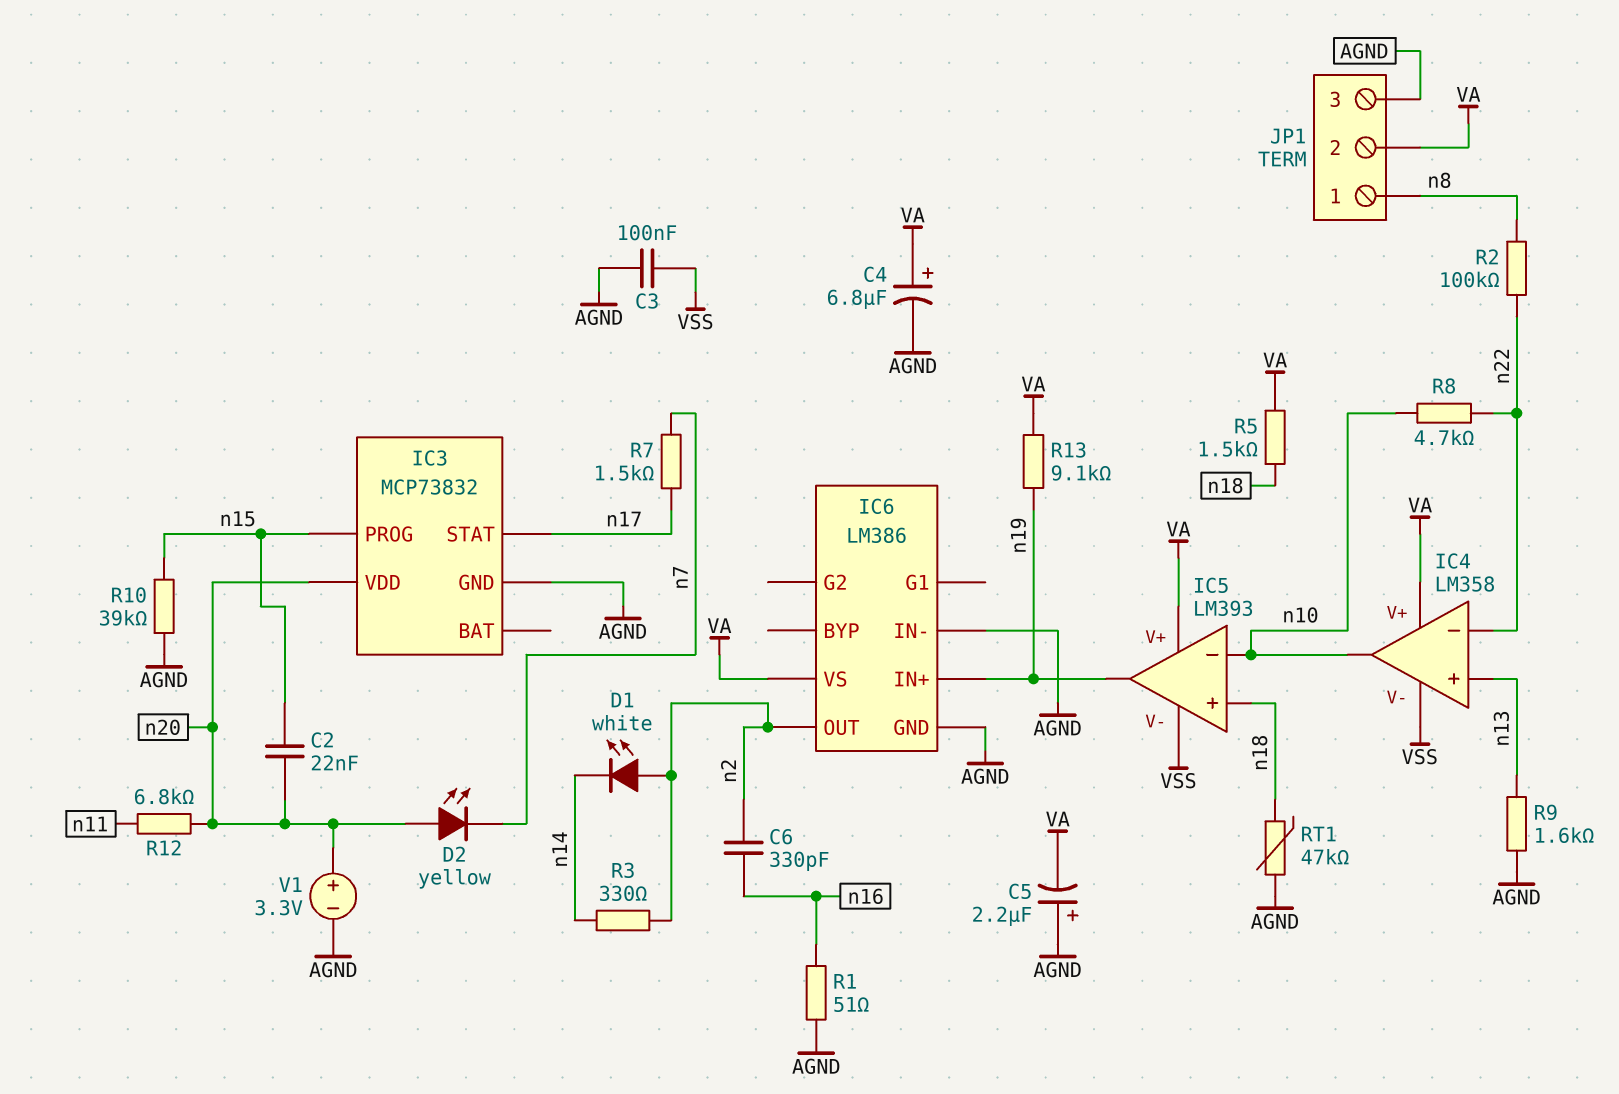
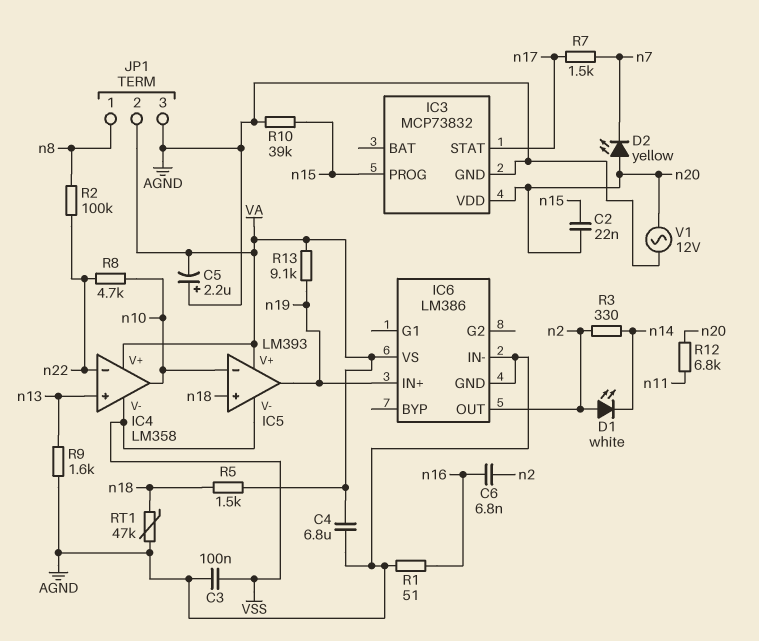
C4: 6.8uF (plus VA, minus AGND) -> 6.8uF (AGND, VA)
C6: 330pF (n2, n16) -> 6.8nF (n2, n16)
V1: 3.3V (plus n20, minus AGND) -> AC 12V (AGND, n20)

